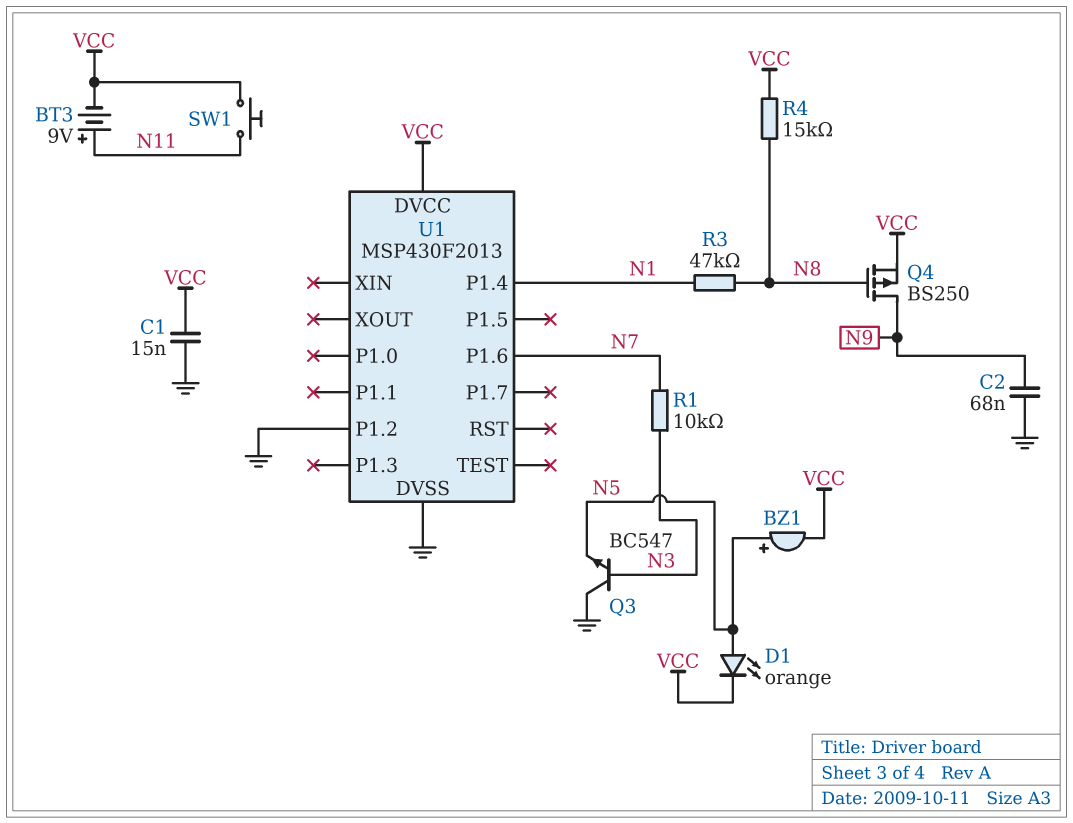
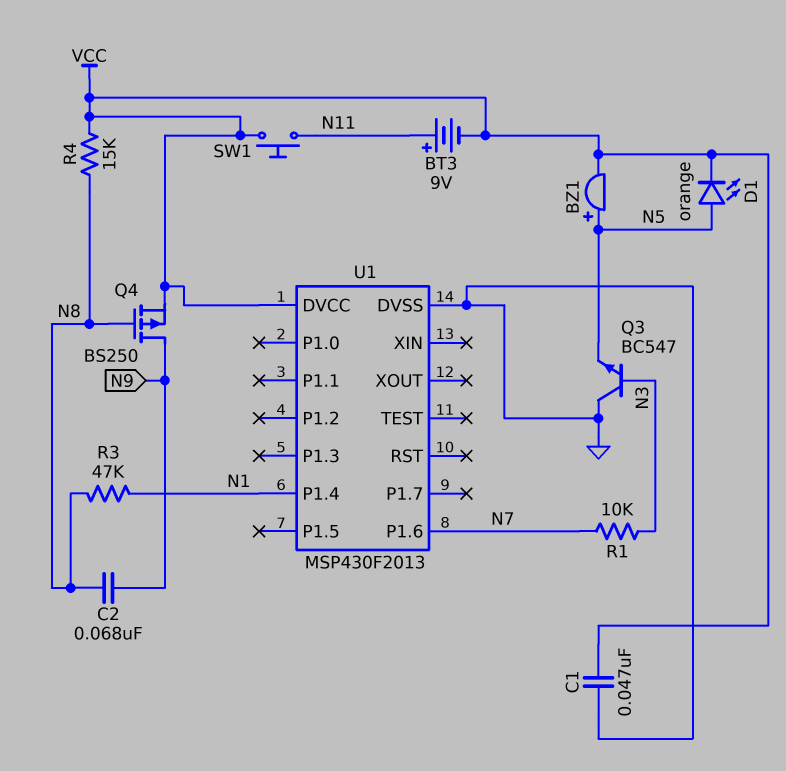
C1: 15nF (GND, VCC) -> 47nF (GND, VCC)
C2: 68nF (GND, N9) -> 68nF (N8, N9)
U1 pin P1.2: GND -> none

